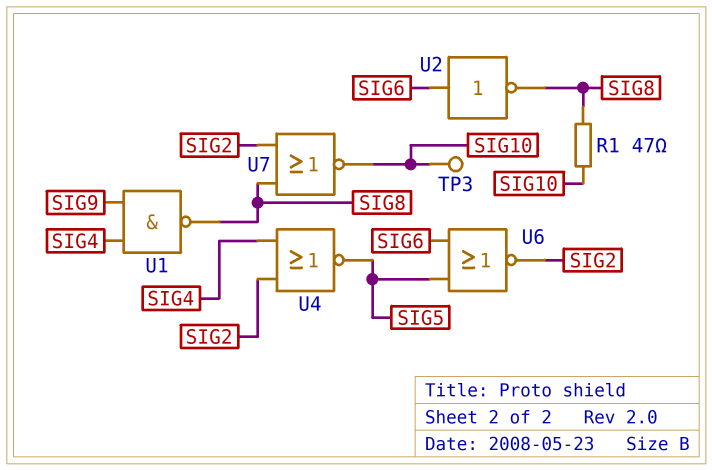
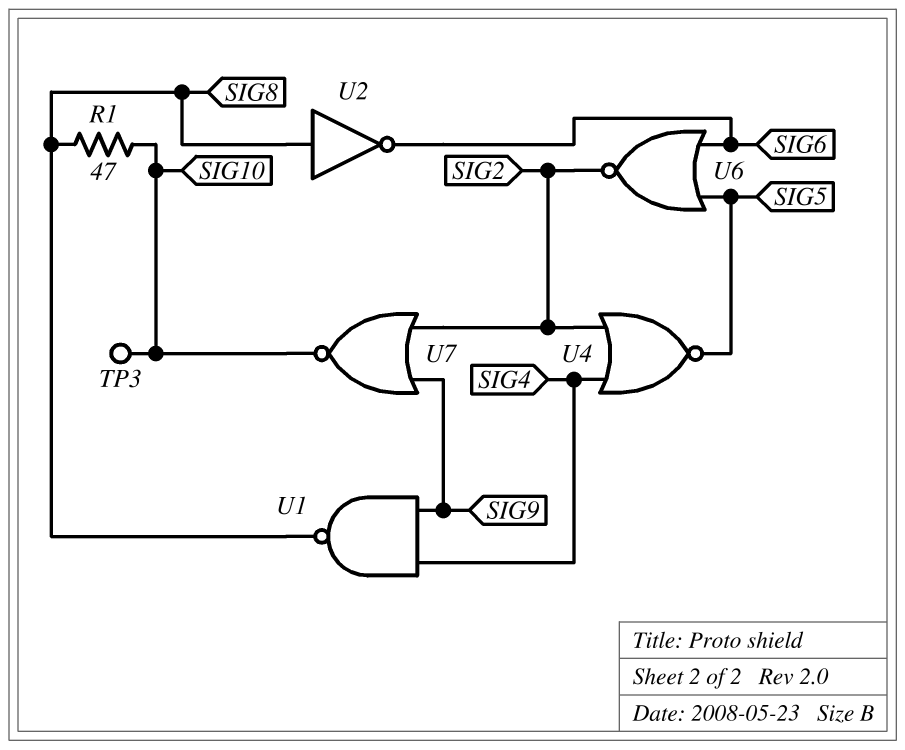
U2: NOT (in SIG6, out SIG8) -> NOT (in SIG8, out SIG6)
U7: NOR (in SIG2, in SIG8, out SIG10) -> NOR (in SIG2, in SIG9, out SIG10)

